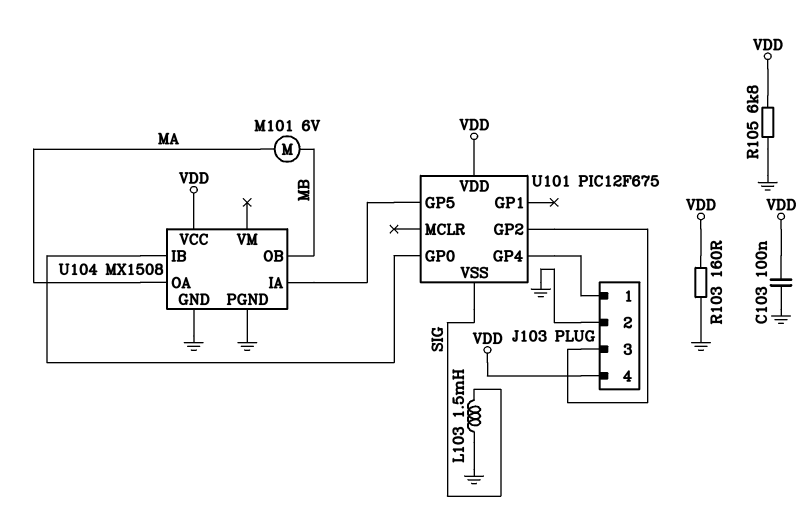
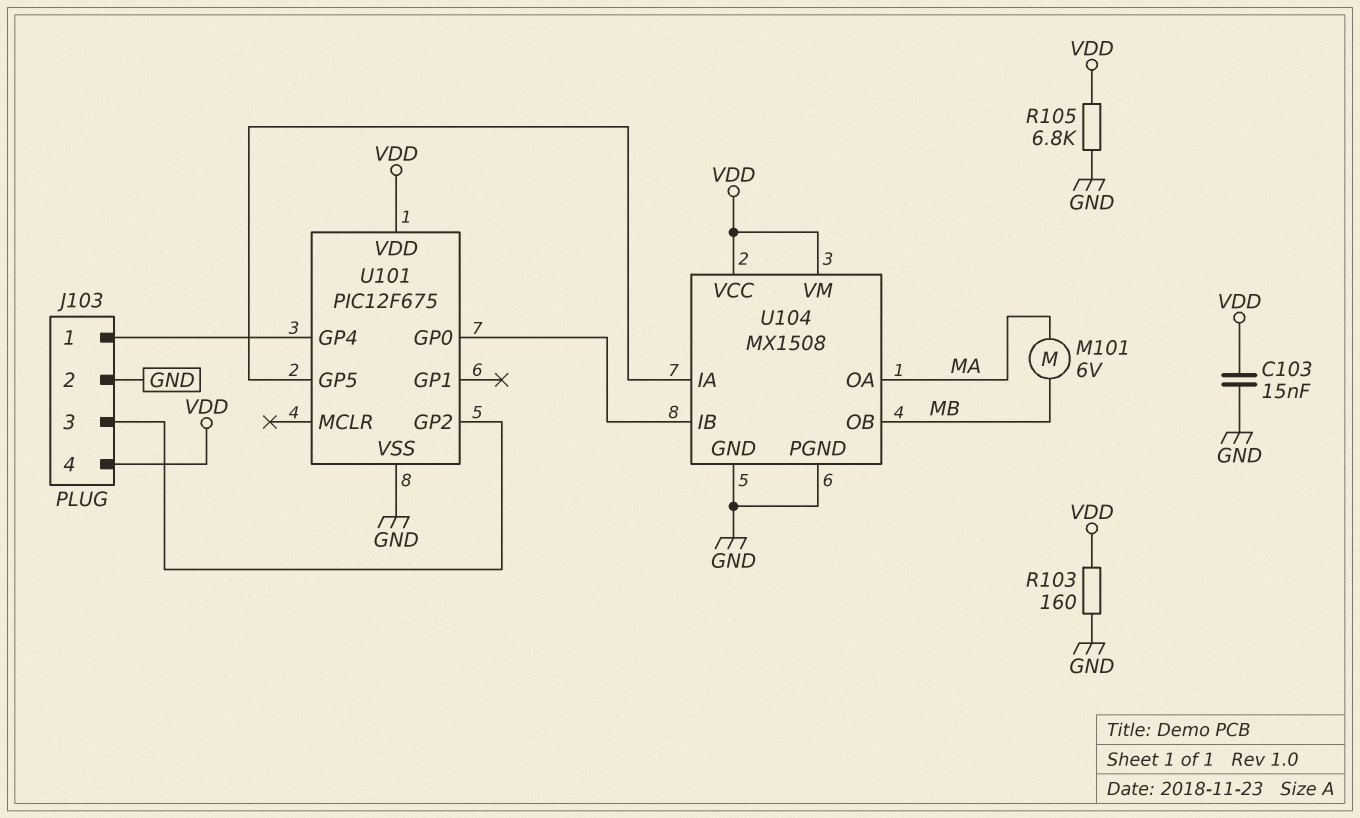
C103: 100nF (GND, VDD) -> 15nF (GND, VDD)
L103: 1.5mH (GND, SIG) -> none
U101 pin VSS: SIG -> GND
U104 pin VM: none -> VDD

